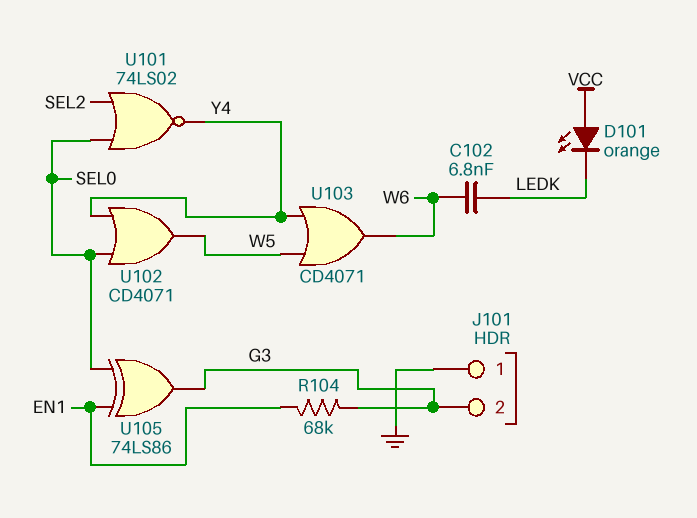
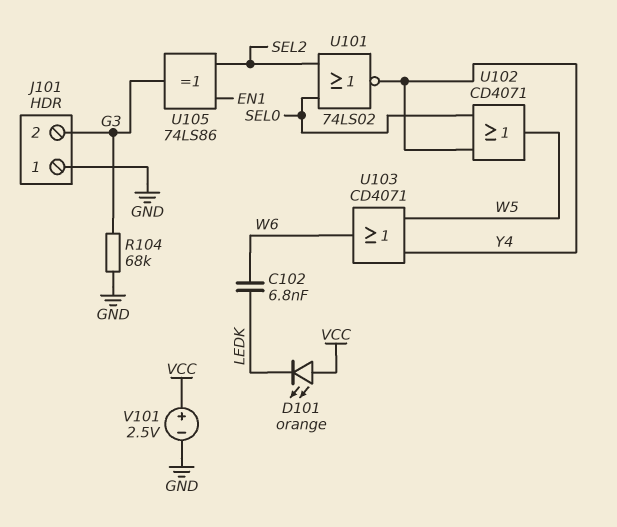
R104: 68k (EN1, G3) -> 68k (G3, GND)
U105: XOR 74LS86 (in EN1, in SEL0, out G3) -> XOR 74LS86 (in EN1, in SEL2, out G3)
V101: none -> 2.5V (plus VCC, minus GND)

